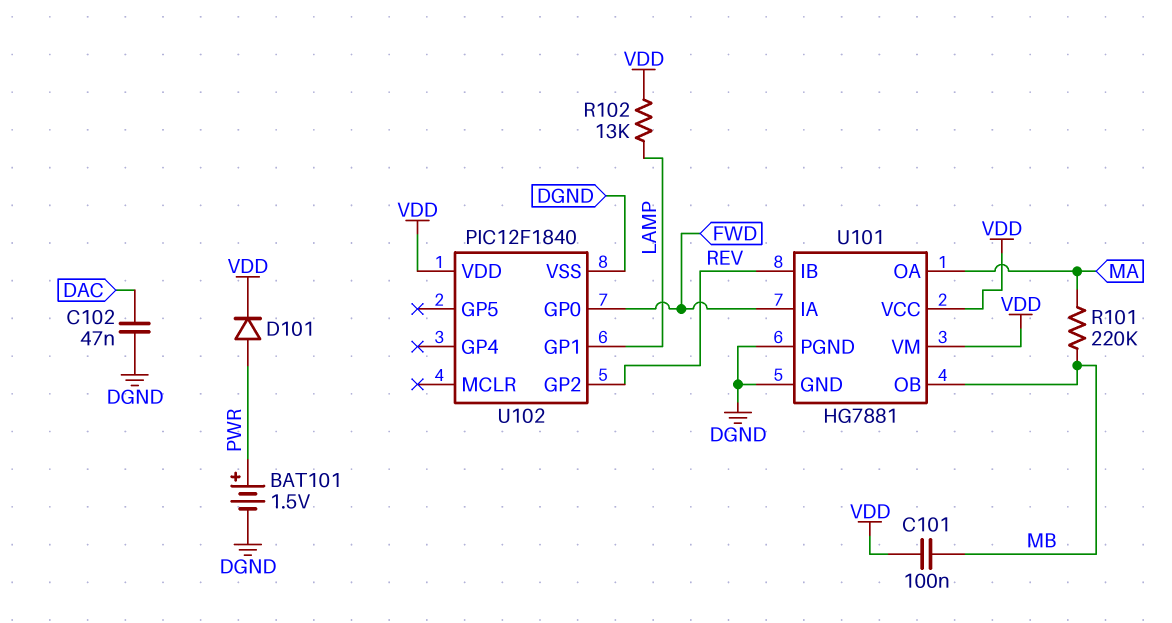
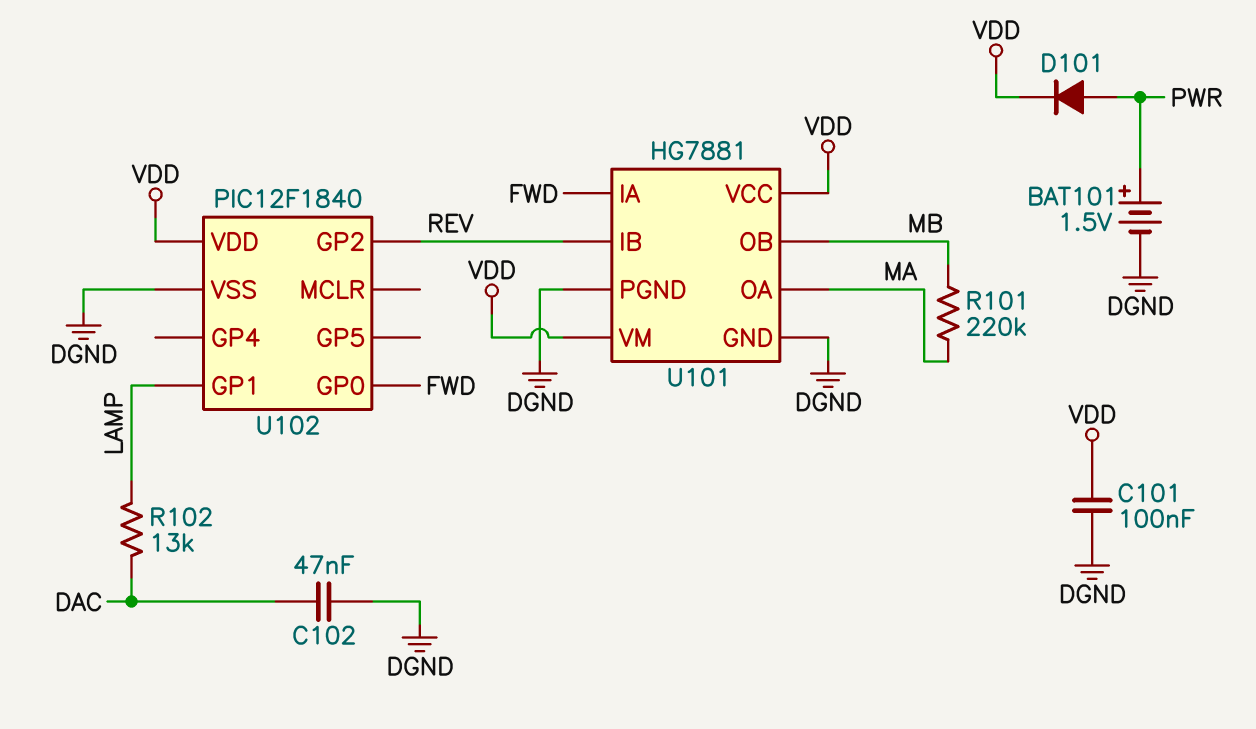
C101: 100nF (MB, VDD) -> 100nF (DGND, VDD)
R102: 13k (LAMP, VDD) -> 13k (DAC, LAMP)

